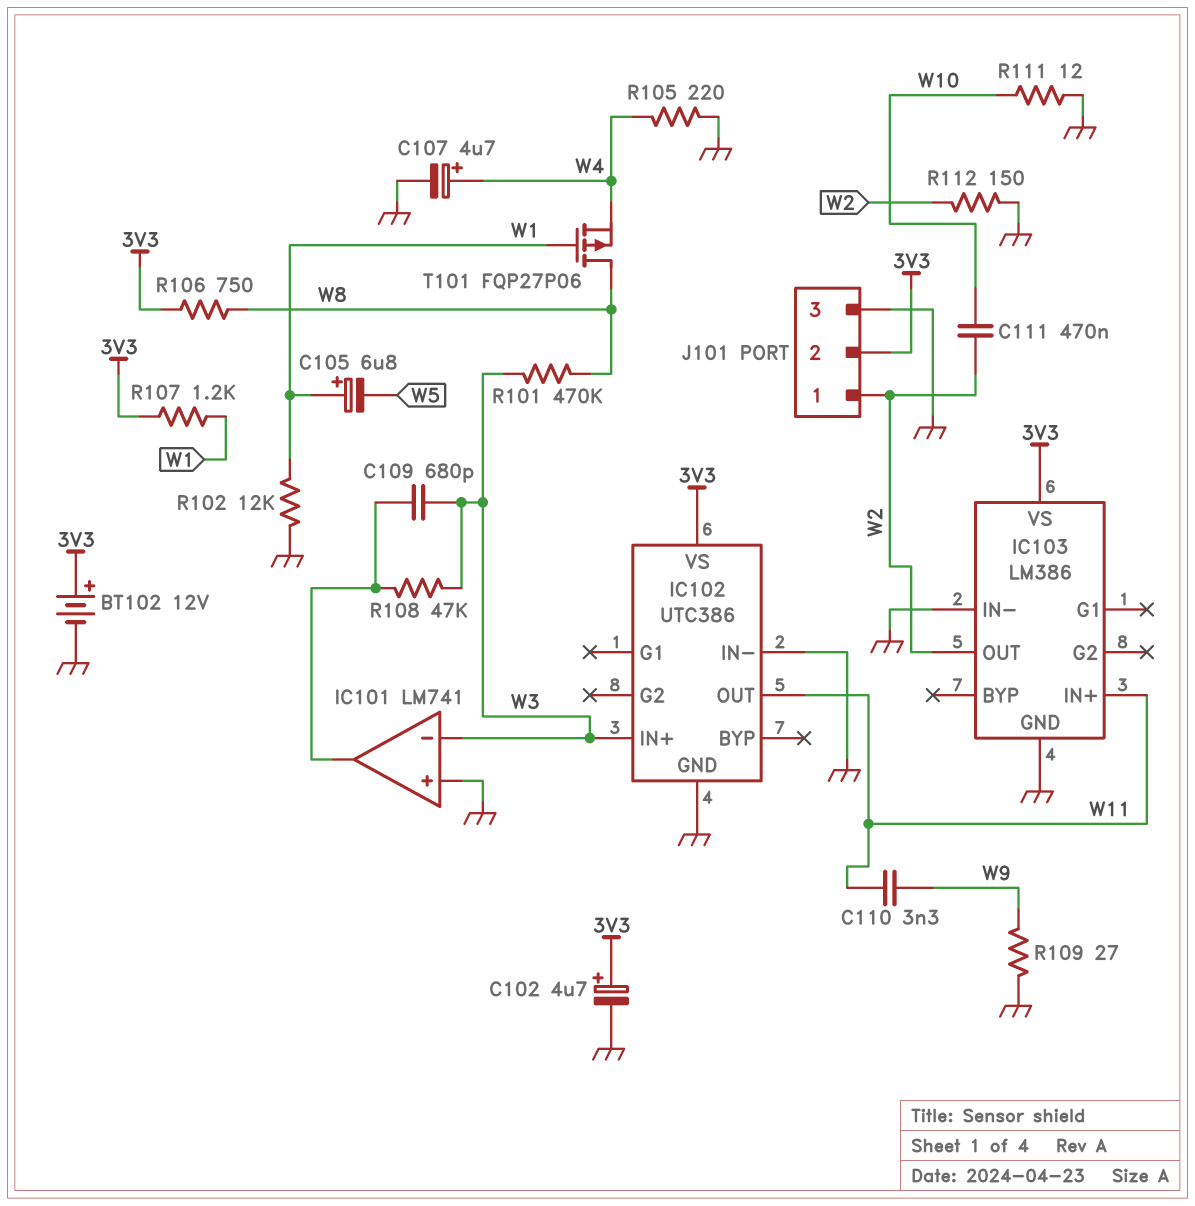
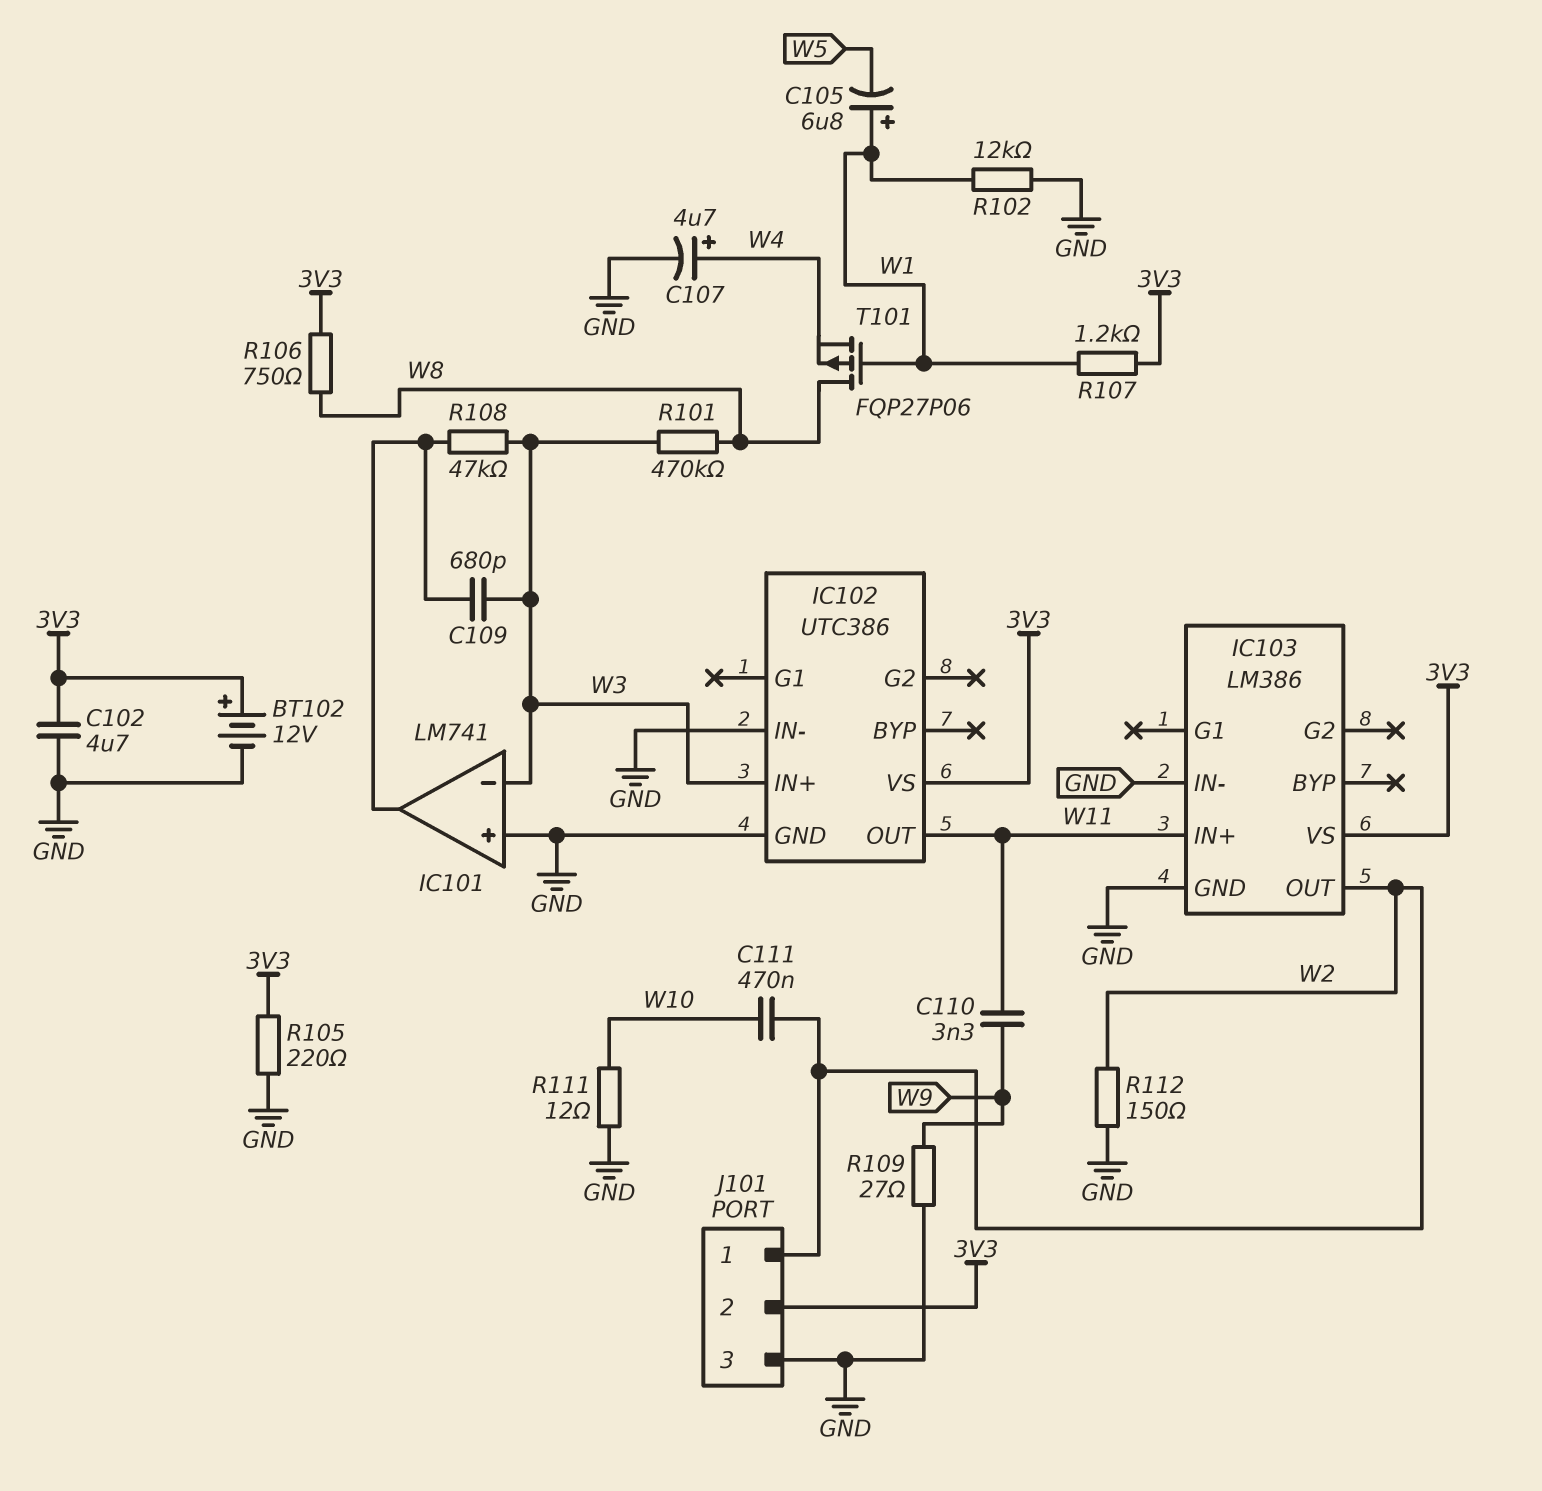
C102: 4.7uF (plus 3V3, minus GND) -> 4.7uF (3V3, GND)
R105: 220 (GND, W4) -> 220 (3V3, GND)

